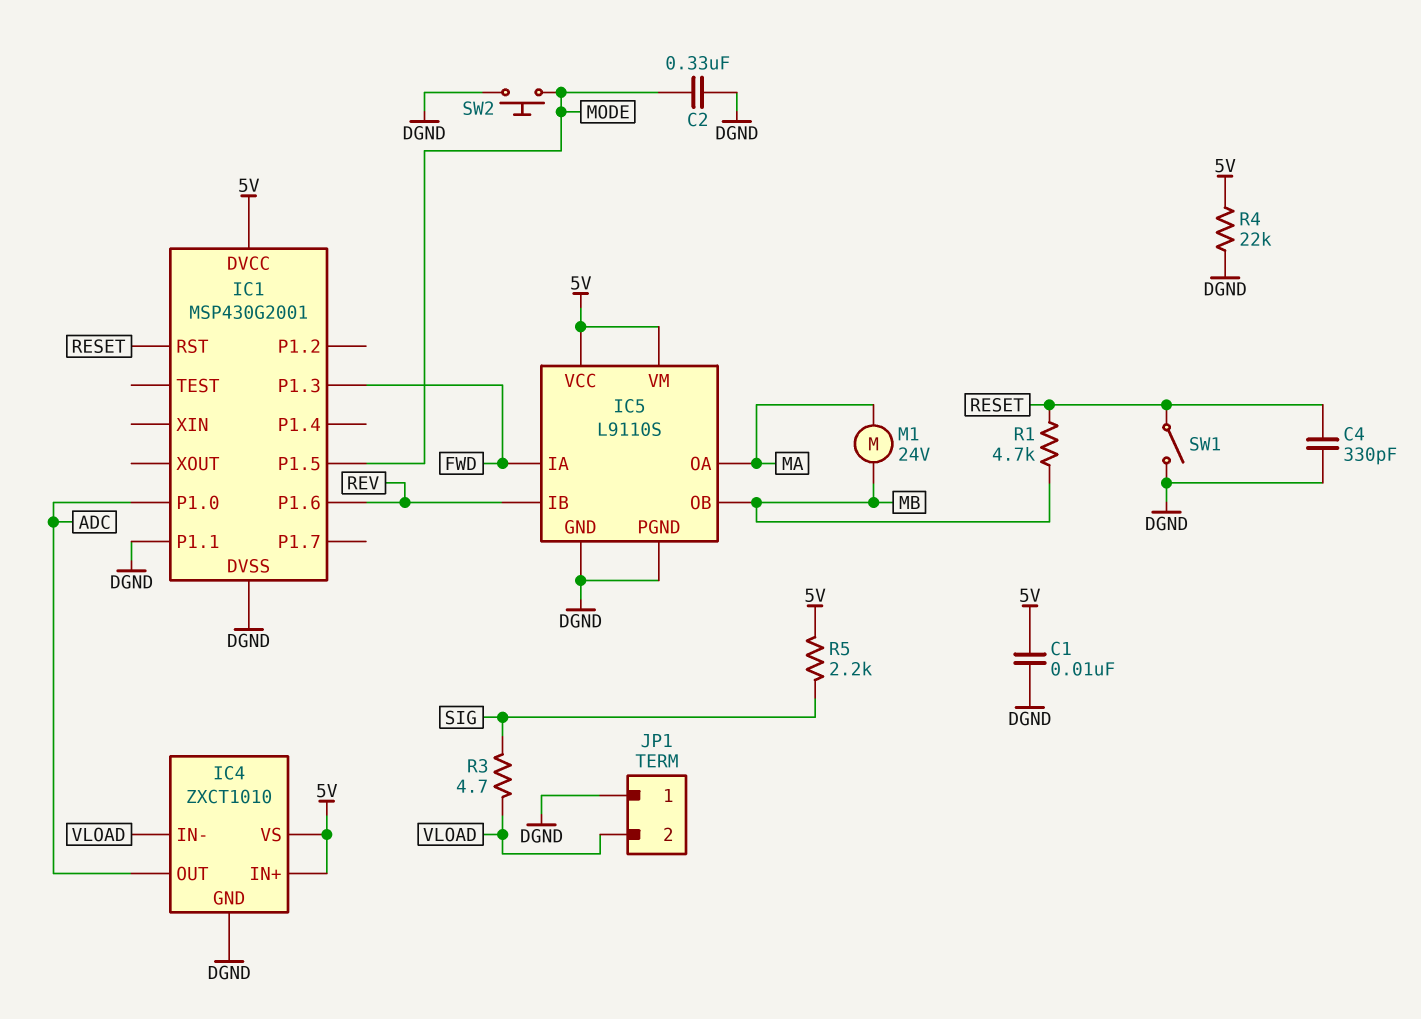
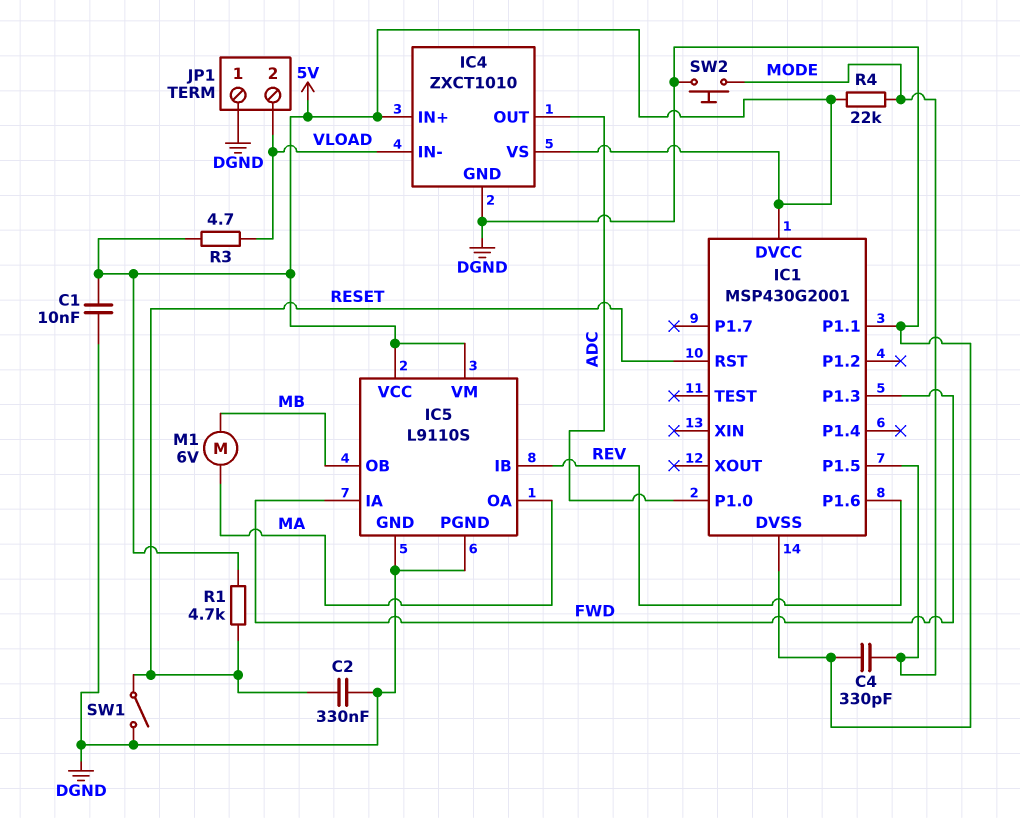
C2: 330nF (DGND, MODE) -> 330nF (DGND, RESET)
C4: 330pF (DGND, RESET) -> 330pF (DGND, MODE)
M1: motor 24V (MA, MB) -> motor 6V (MA, MB)
R1: 4.7k (MB, RESET) -> 4.7k (5V, RESET)
R3: 4.7 (SIG, VLOAD) -> 4.7 (5V, VLOAD)
R4: 22k (5V, DGND) -> 22k (5V, MODE)
R5: 2.2k (5V, SIG) -> none

